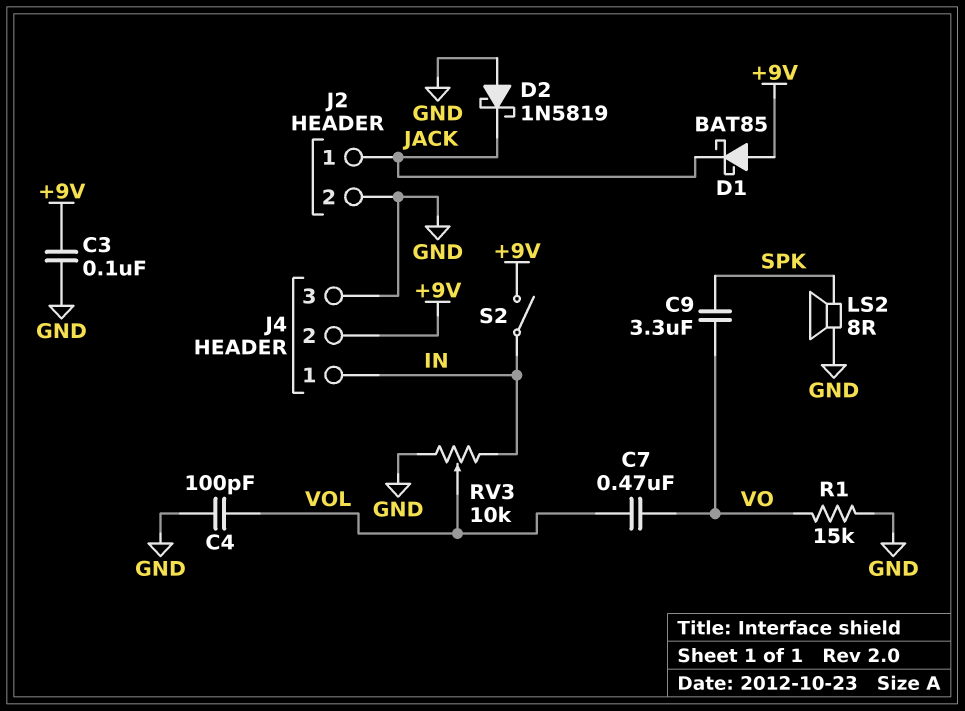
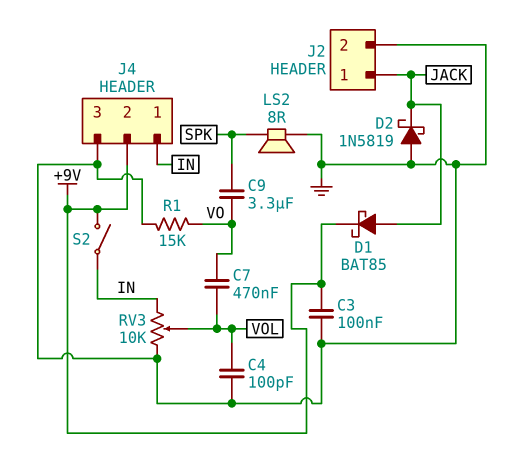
D1: schottky BAT85 (A +9V, K JACK) -> schottky BAT85 (A JACK, K +9V)

